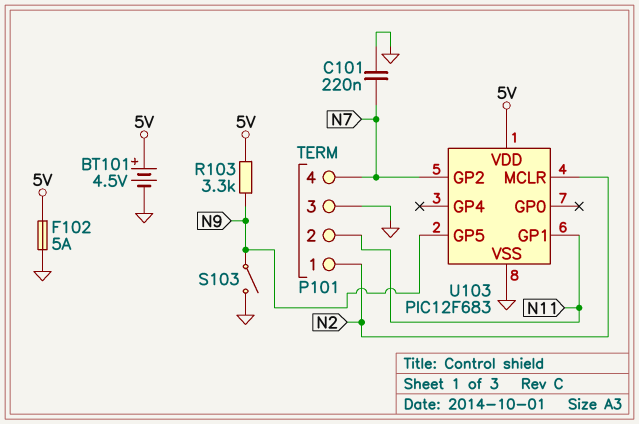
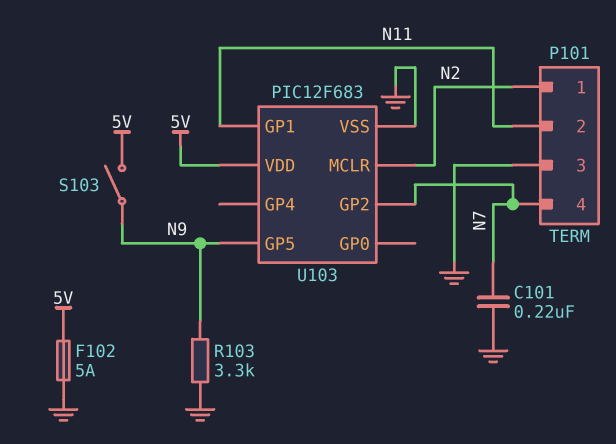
BT101: 4.5V (plus 5V, minus GND) -> none
R103: 3.3k (5V, N9) -> 3.3k (GND, N9)
S103: switch (GND, N9) -> switch (5V, N9)

